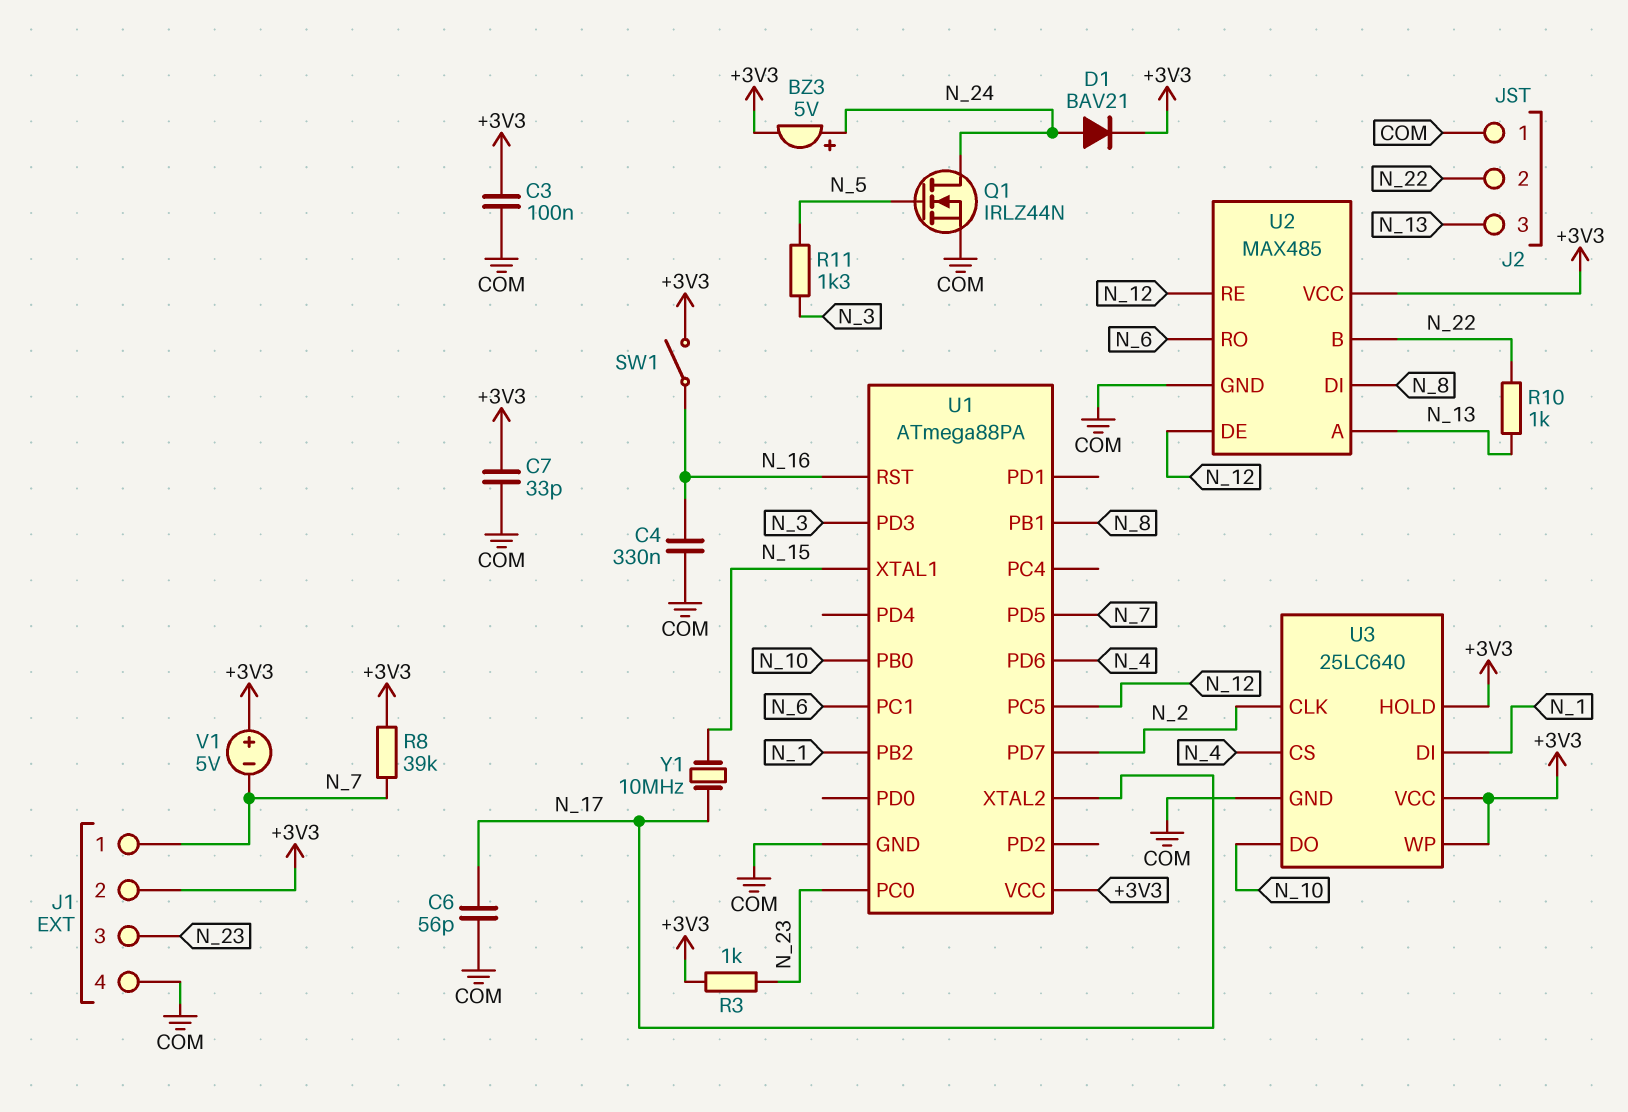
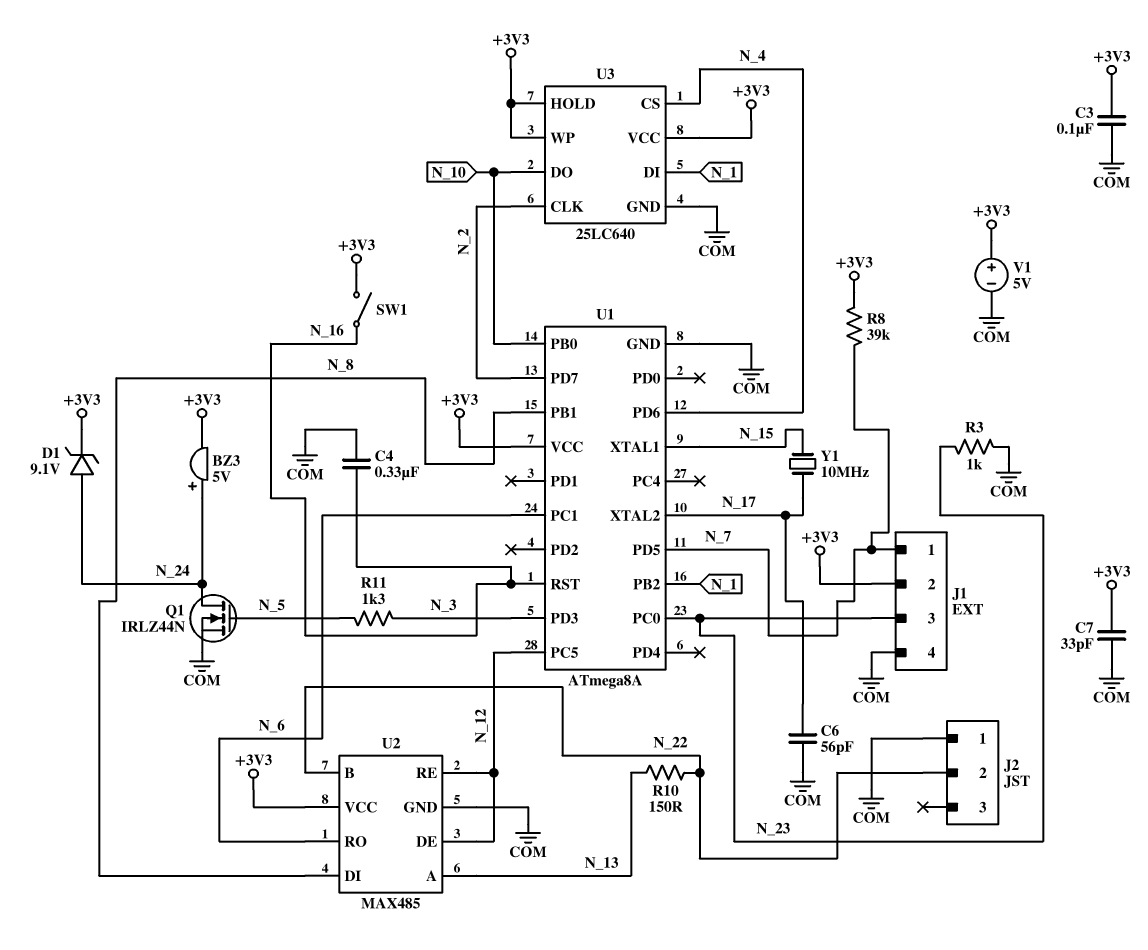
D1: diode BAV21 (A N_24, K +3V3) -> zener 9.1V (A N_24, K +3V3)
J2 pin 3: N_13 -> none
R3: 1k (+3V3, N_23) -> 1k (COM, N_23)
R10: 1k (N_13, N_22) -> 150 (N_13, N_22)
U1: ATmega88PA -> ATmega8A
V1: 5V (plus +3V3, minus N_7) -> 5V (plus +3V3, minus COM)

